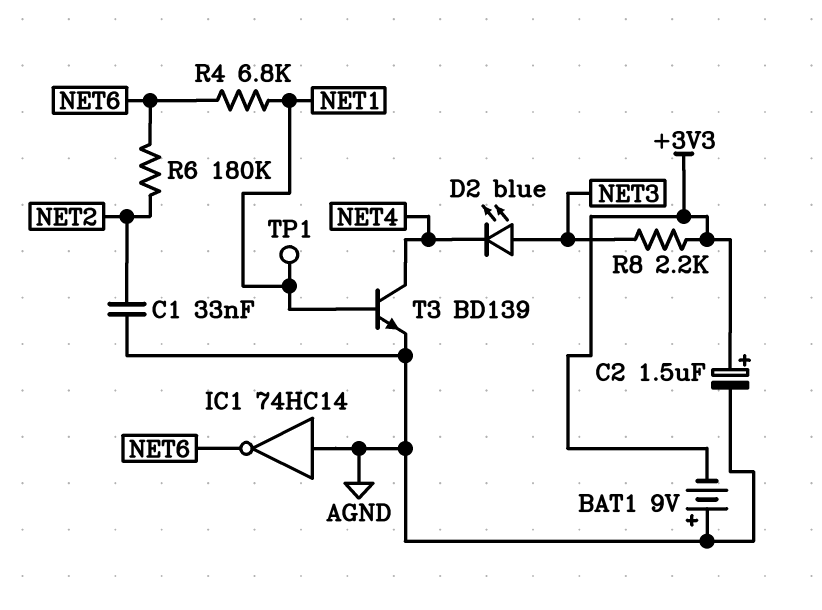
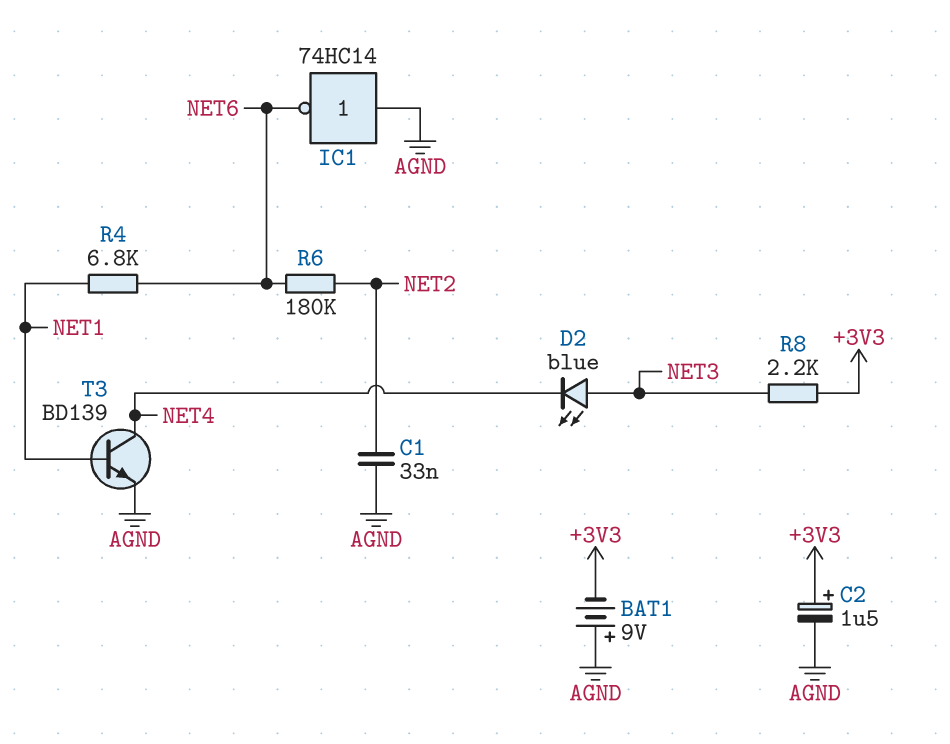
TP1: test point (NET1) -> none

